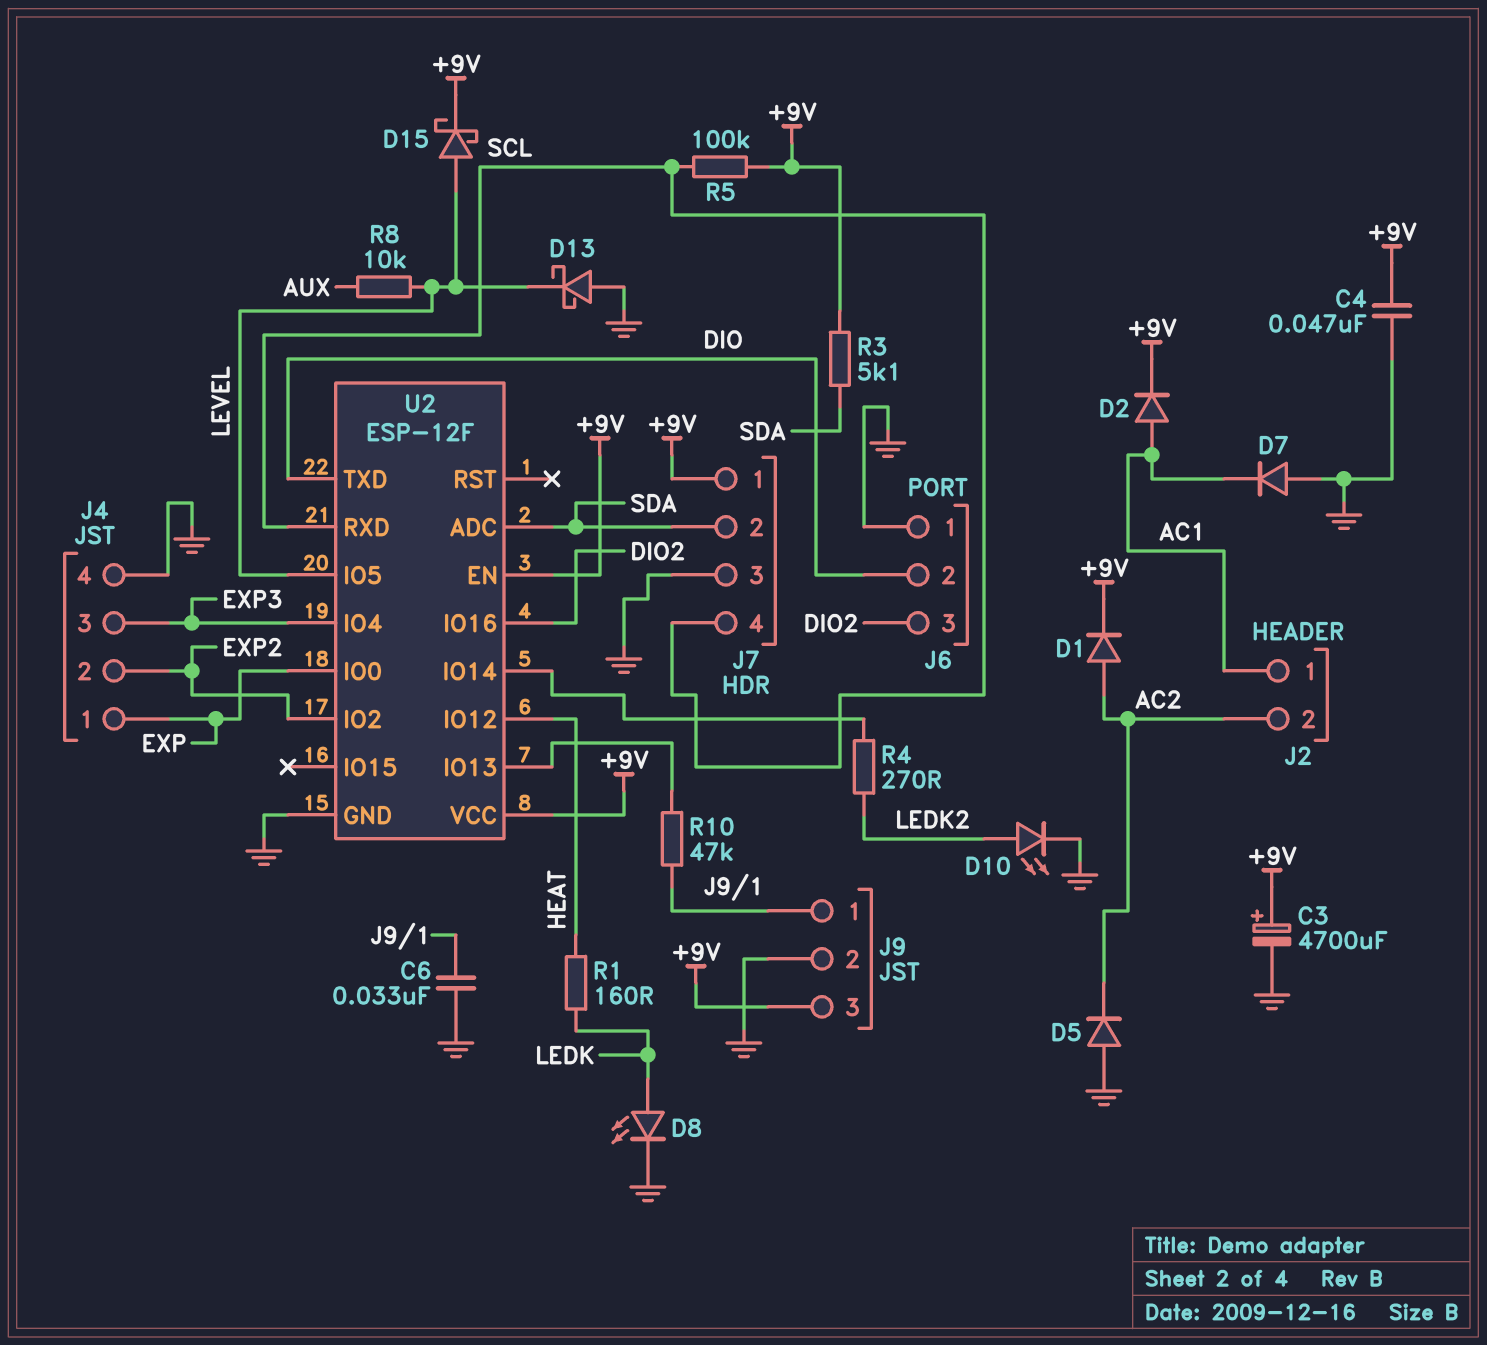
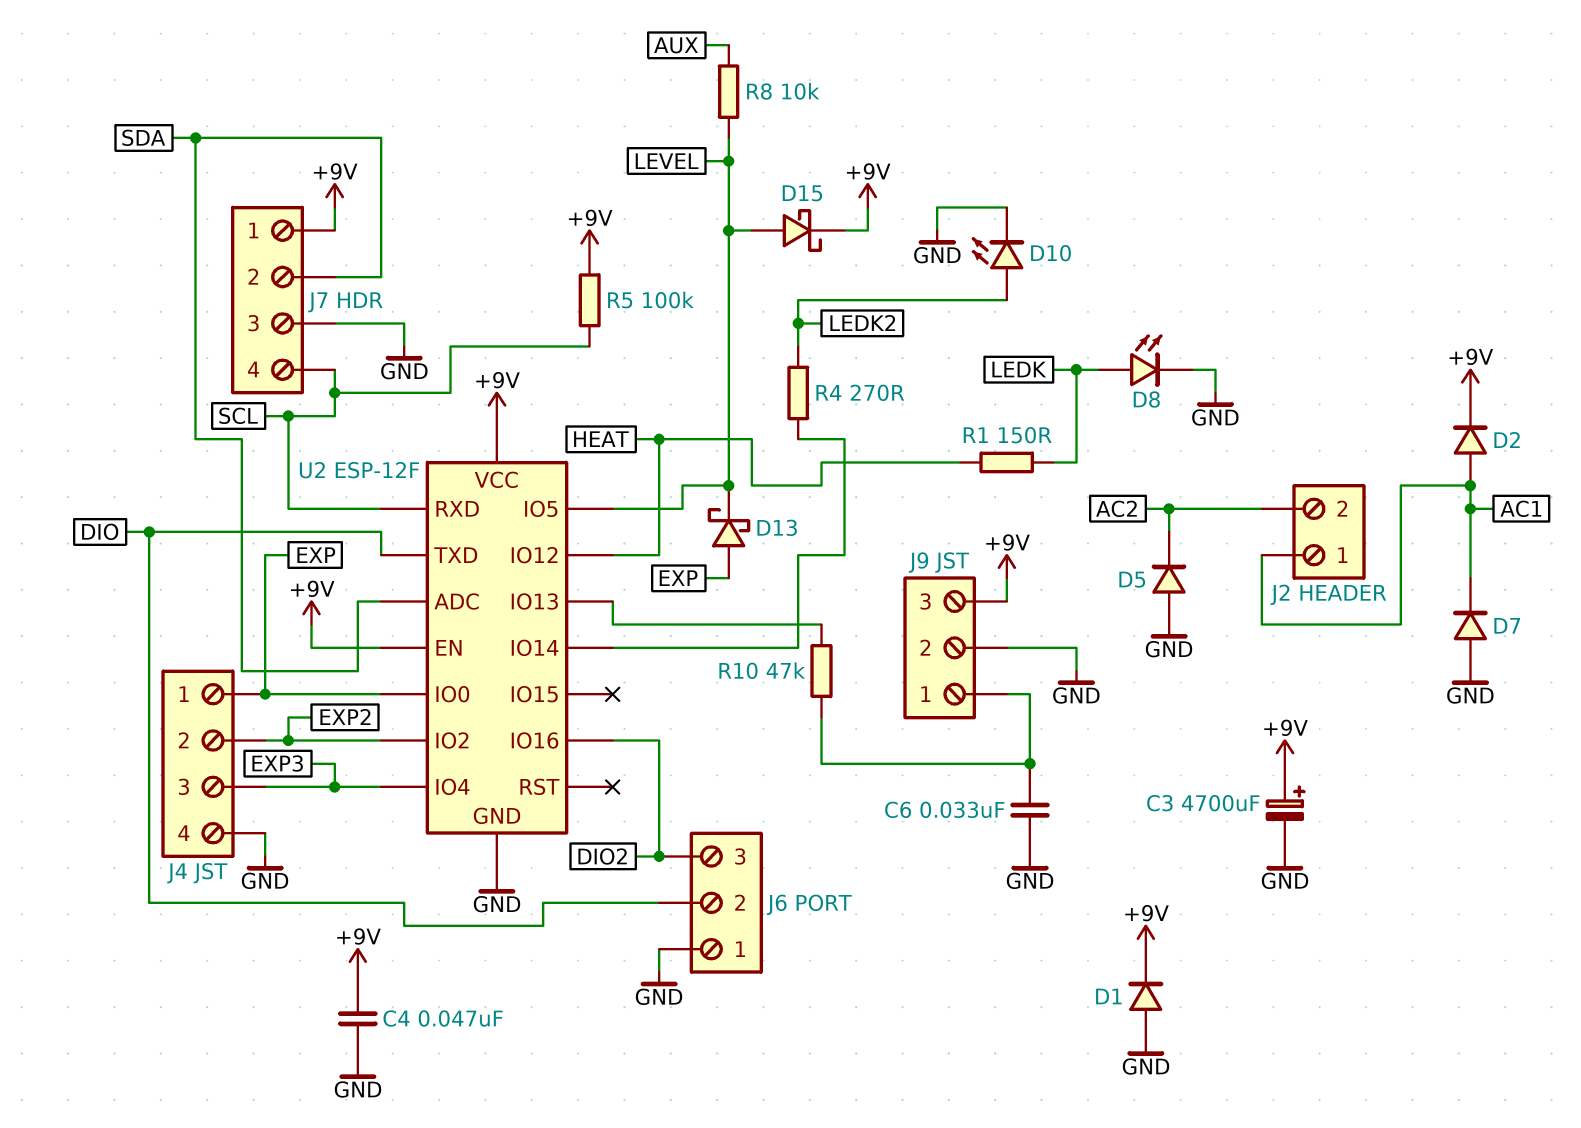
D1: diode (A AC2, K +9V) -> diode (A GND, K +9V)
D13: schottky (A GND, K LEVEL) -> schottky (A EXP, K LEVEL)
R1: 160 (HEAT, LEDK) -> 150 (HEAT, LEDK)
R3: 5.1k (+9V, SDA) -> none

